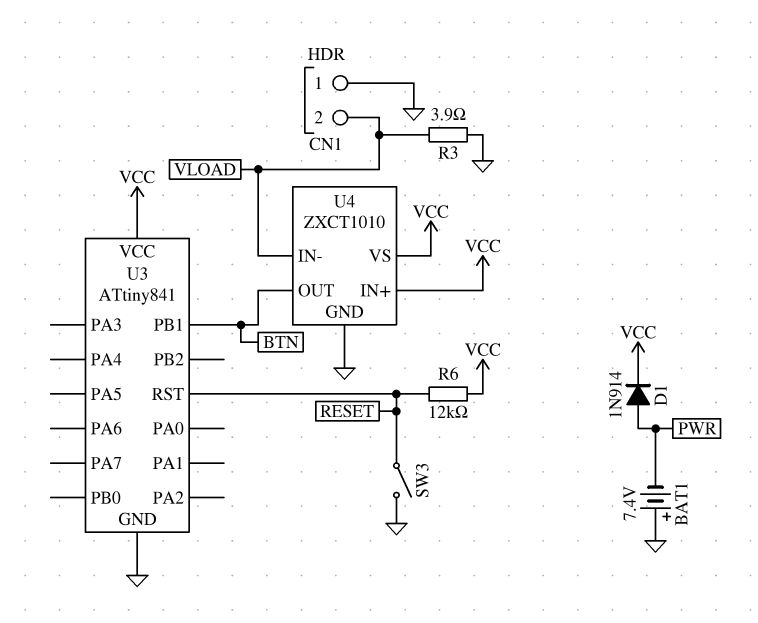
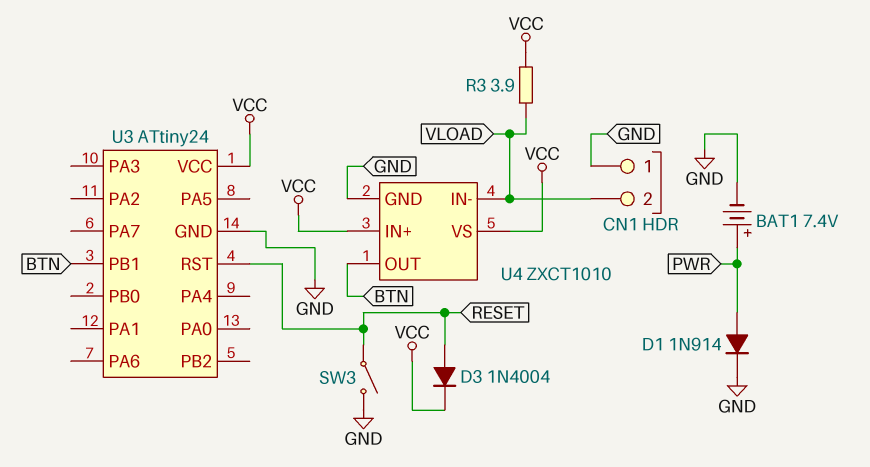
BAT1: 7.4V (plus GND, minus PWR) -> 7.4V (plus PWR, minus GND)
D1: diode 1N914 (A PWR, K VCC) -> diode 1N914 (A PWR, K GND)
D3: none -> diode 1N4004 (A RESET, K VCC)
R3: 3.9 (GND, VLOAD) -> 3.9 (VCC, VLOAD)
R6: 12k (RESET, VCC) -> none
U3: ATtiny841 -> ATtiny24

